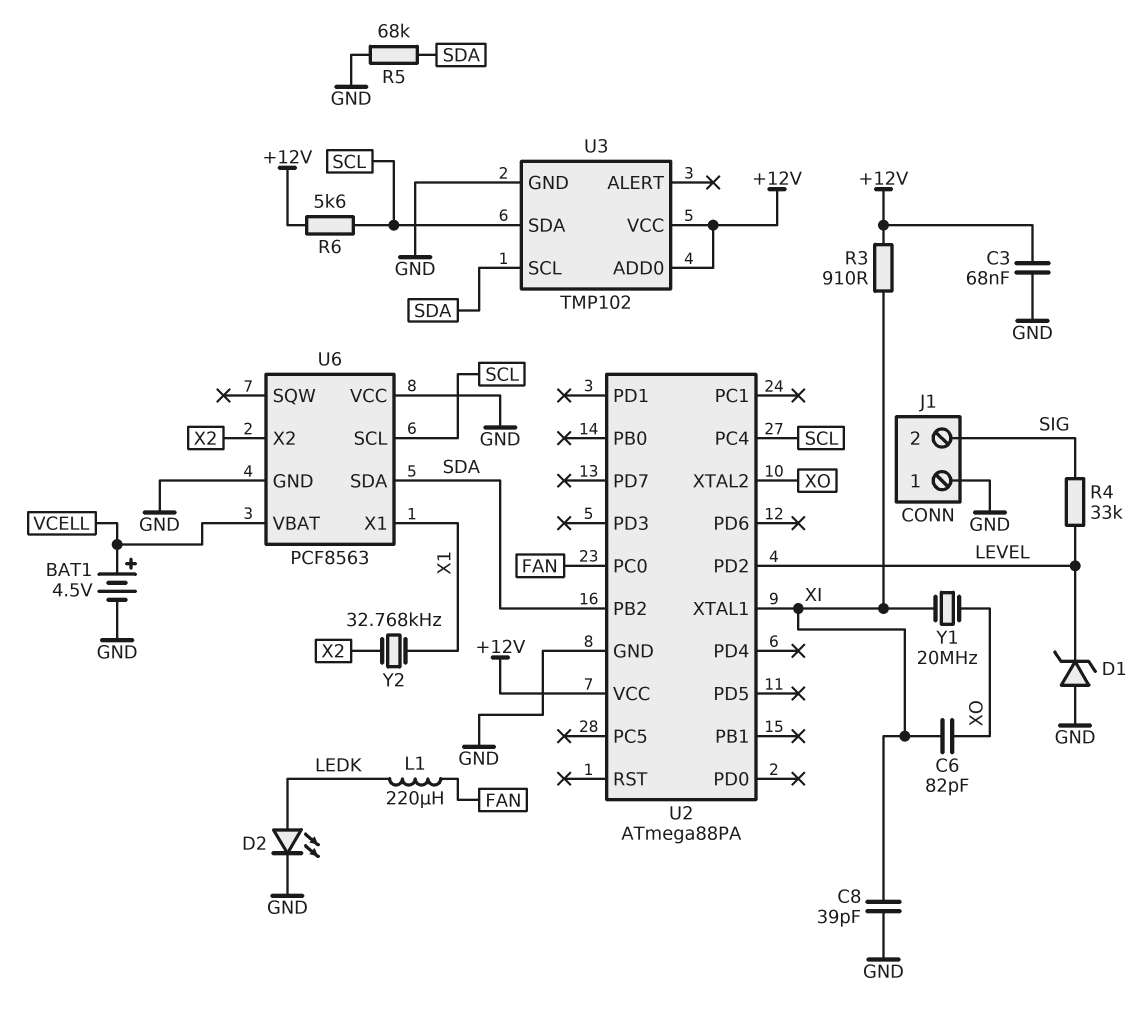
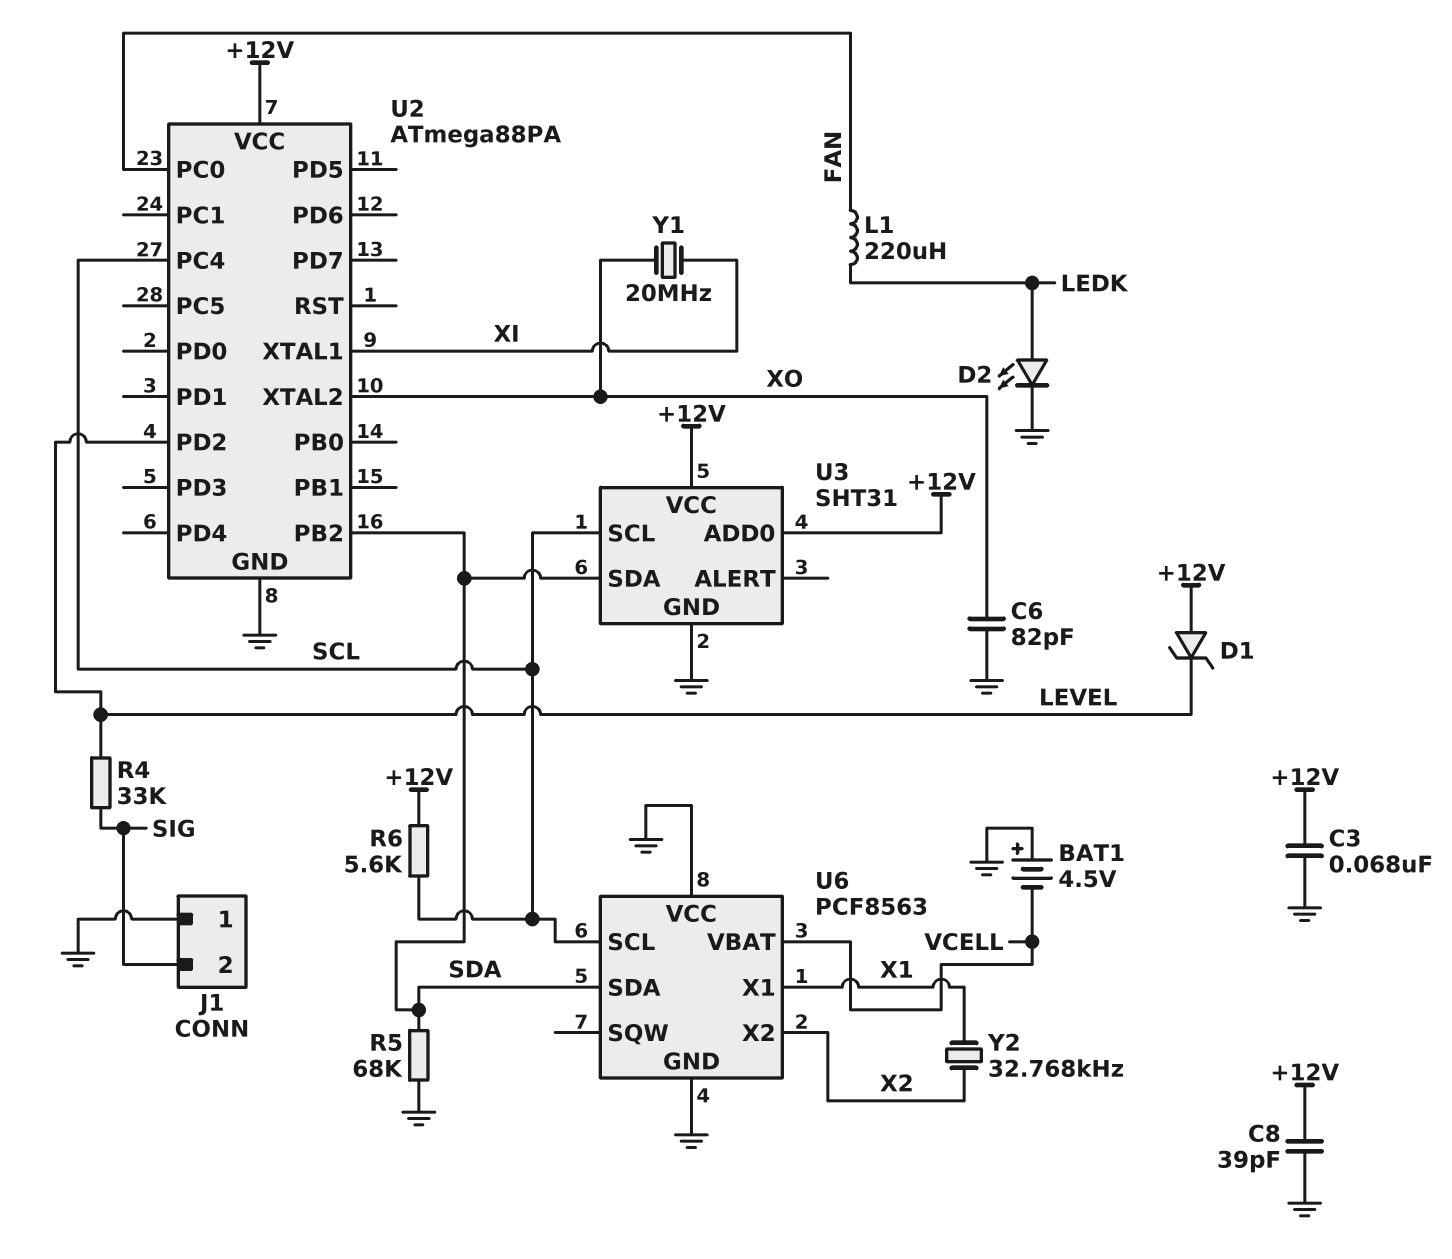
BAT1: 4.5V (plus VCELL, minus GND) -> 4.5V (plus GND, minus VCELL)
C6: 82pF (XI, XO) -> 82pF (GND, XO)
C8: 39pF (GND, XI) -> 39pF (+12V, GND)
D1: zener (A GND, K LEVEL) -> zener (A +12V, K LEVEL)
R3: 910 (+12V, XI) -> none
U3: TMP102 -> SHT31
U3 pin SCL: SDA -> SCL
U3 pin SDA: SCL -> SDA

